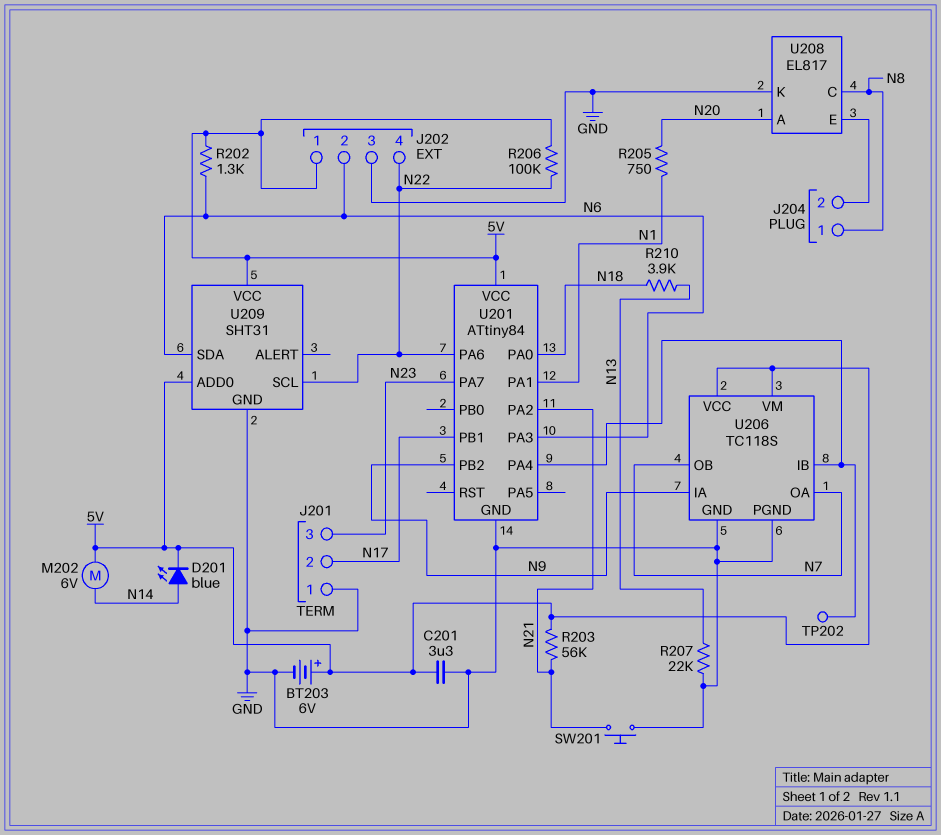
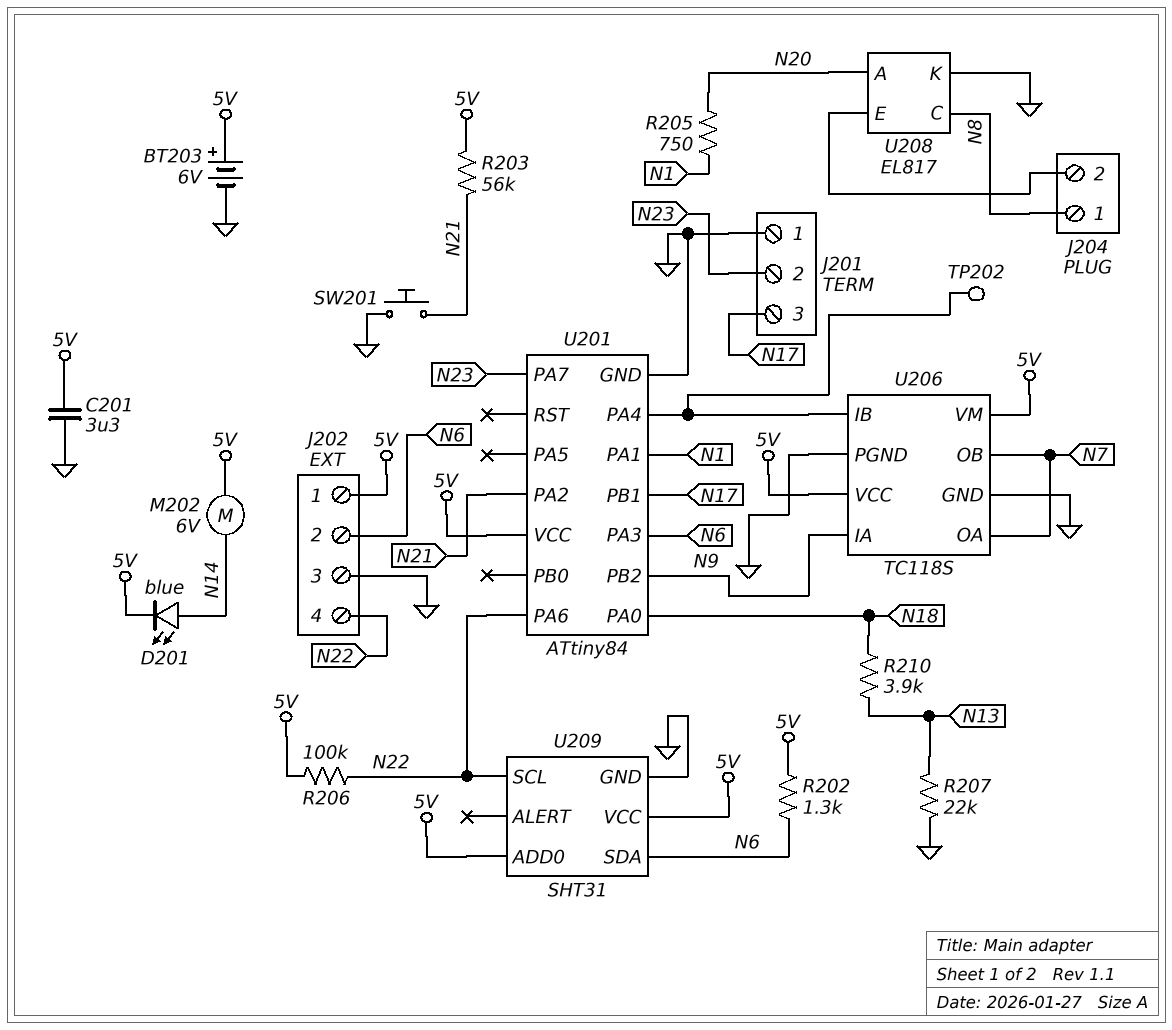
J201 pin 2: N17 -> N23
J201 pin 3: N23 -> N17

